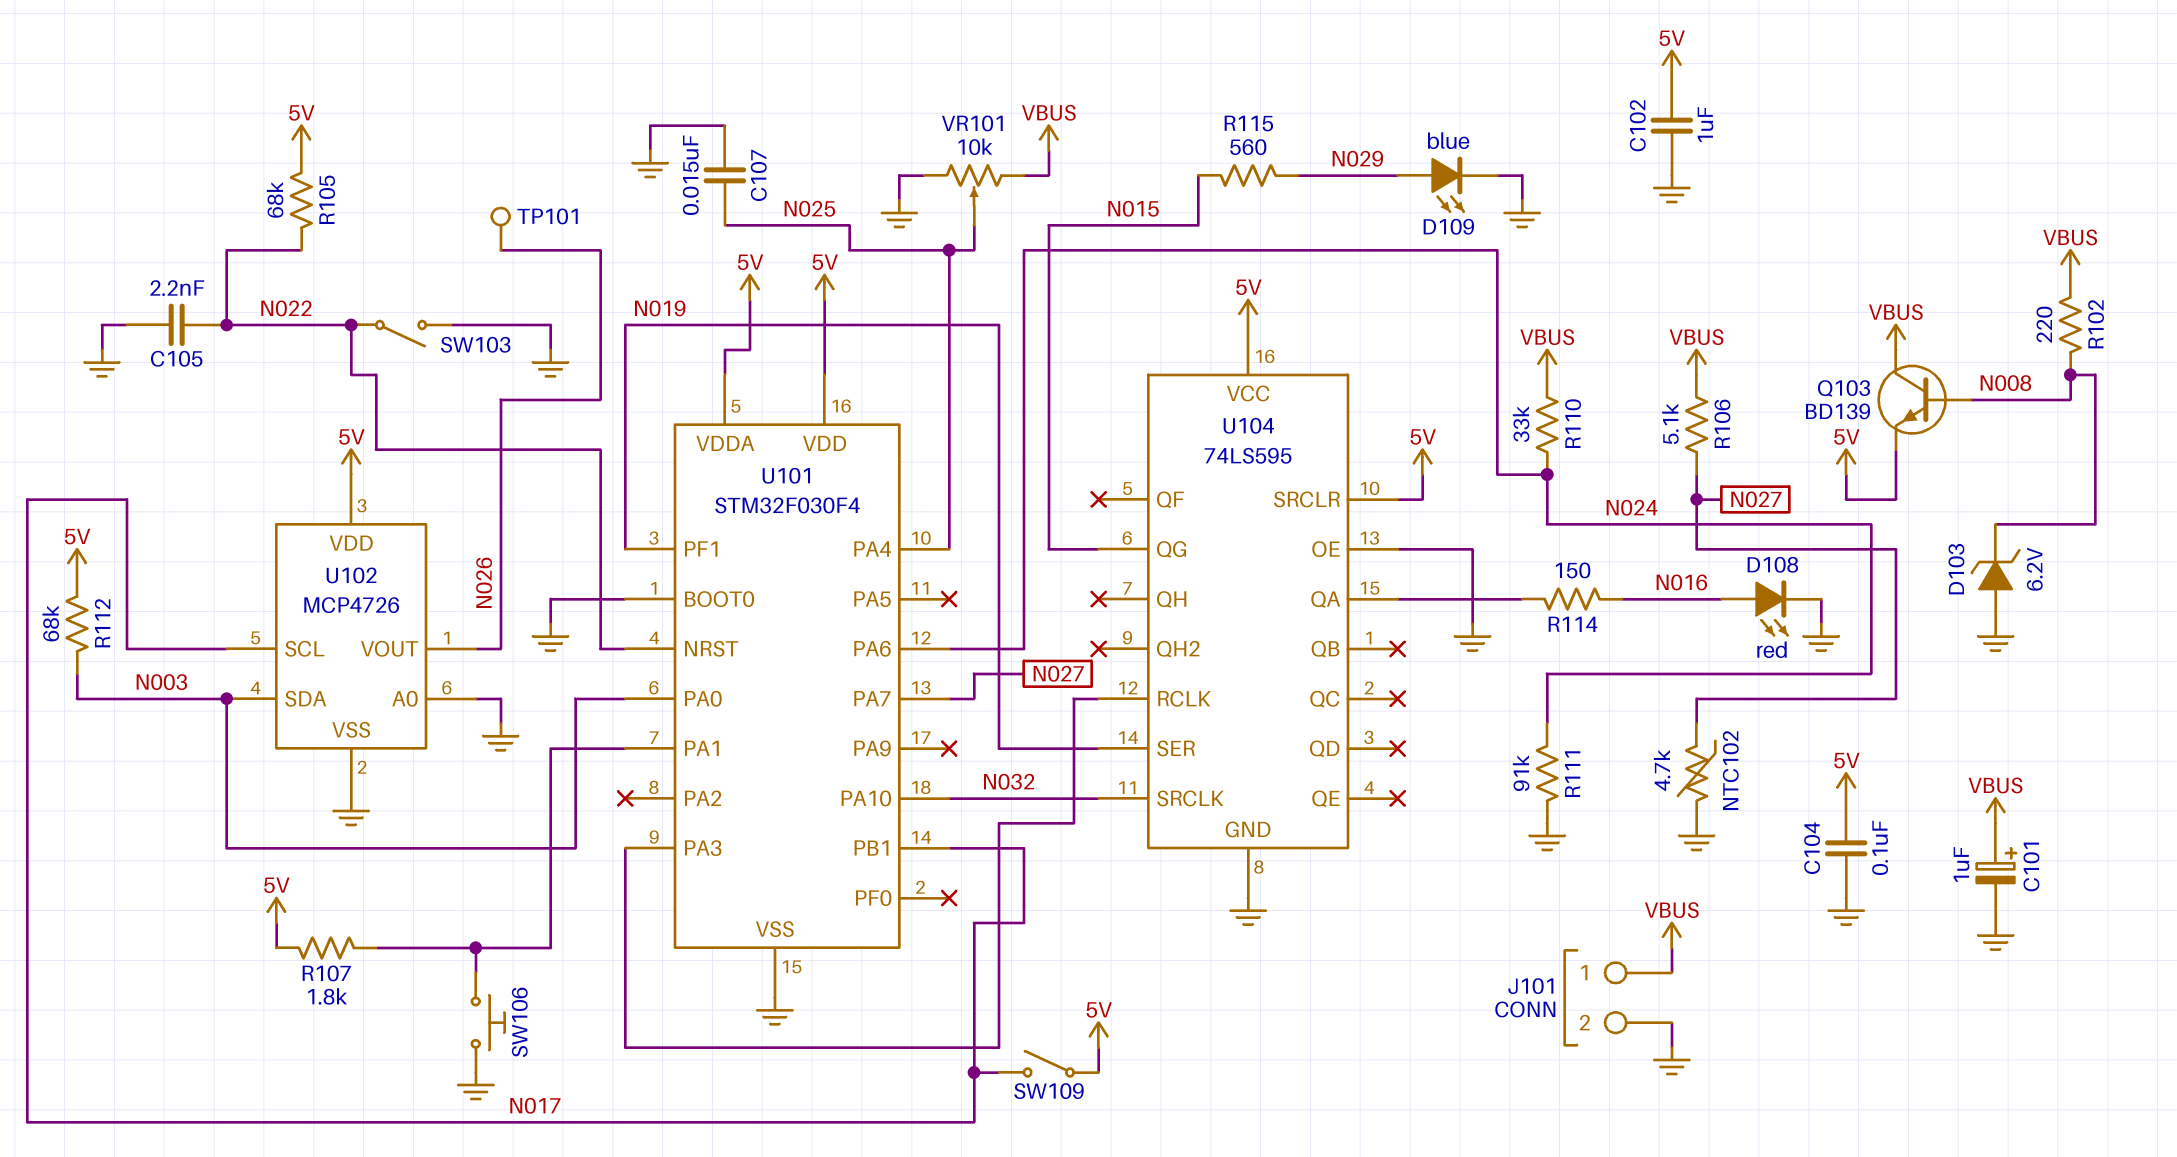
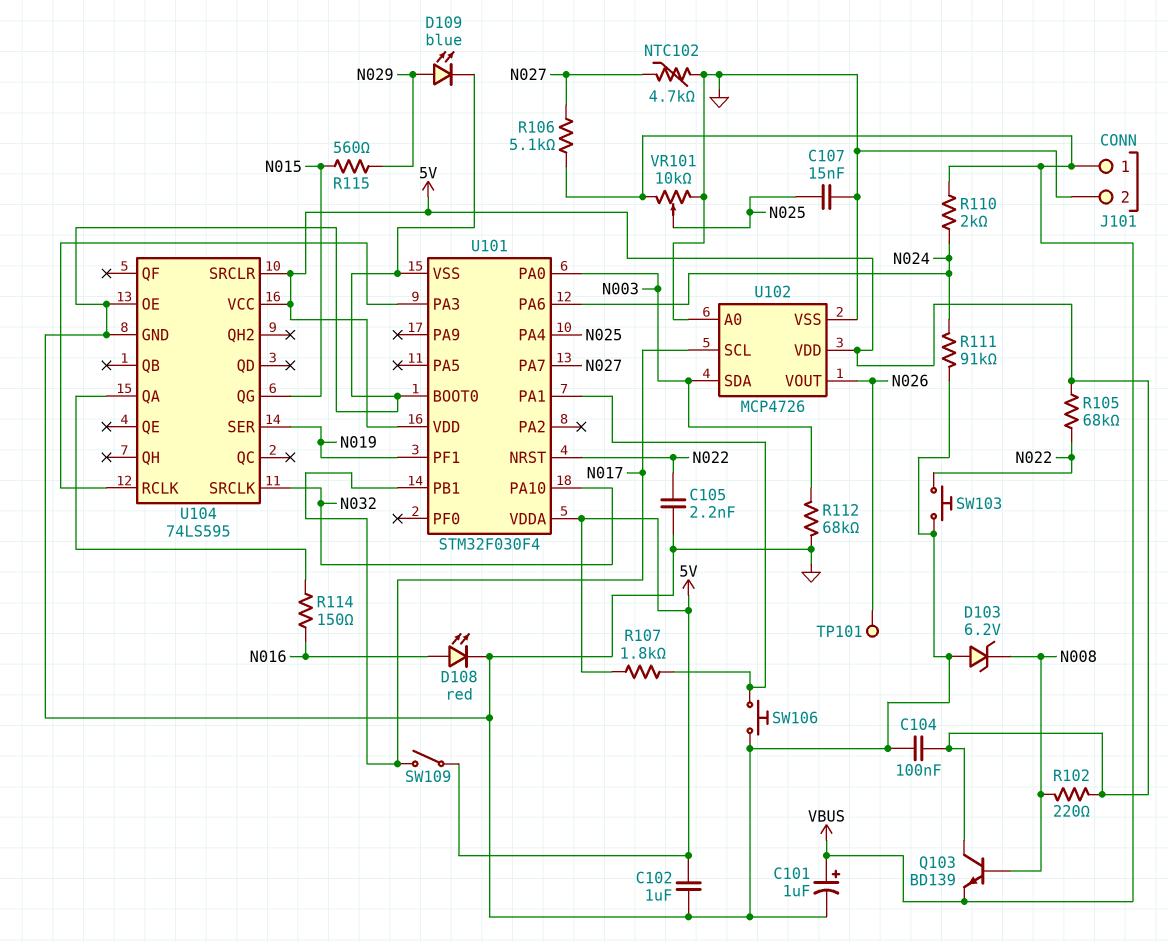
Q103: NPN BD139 (B N008, C VBUS, E 5V) -> NPN BD139 (B N008, C 5V, E VBUS)
R102: 220 (N008, VBUS) -> 220 (5V, N008)
R110: 33k (N024, VBUS) -> 2k (N024, VBUS)
R112: 68k (5V, N003) -> 68k (GND, N003)
SW103: switch (GND, N022) -> button (GND, N022)

